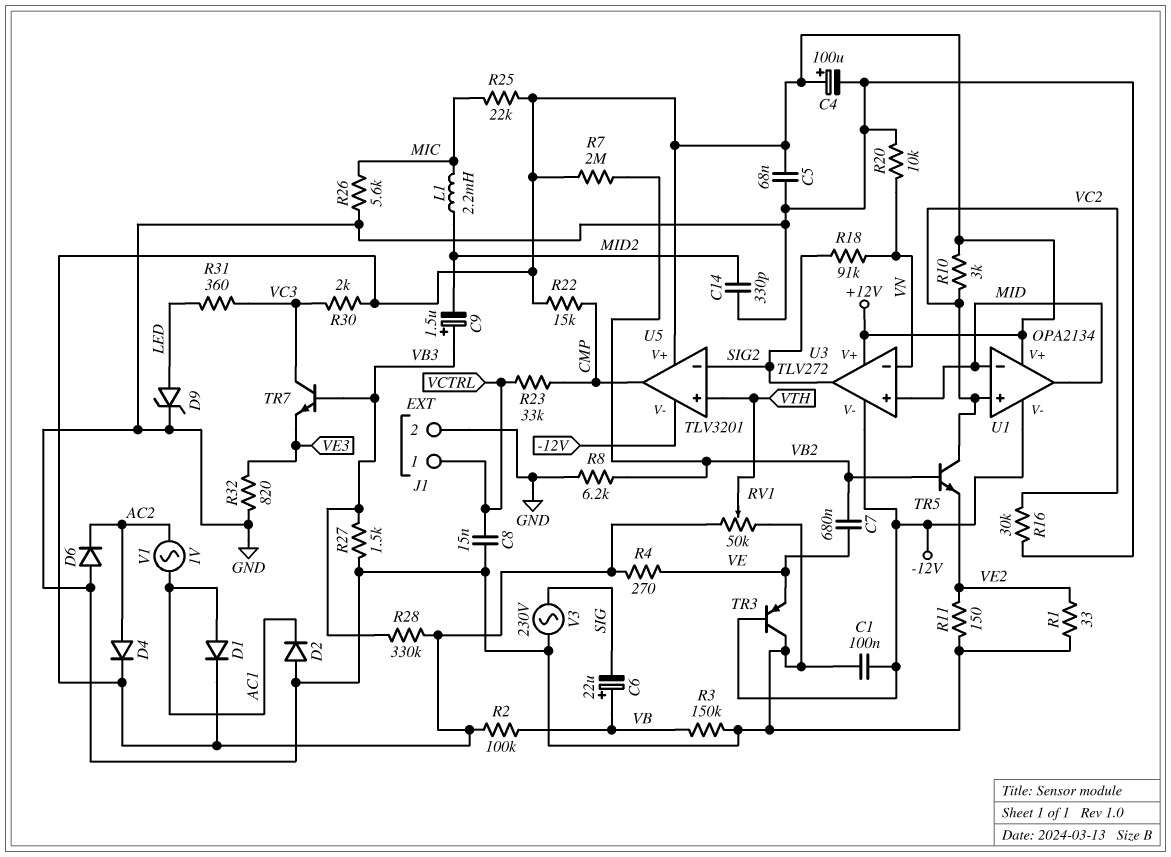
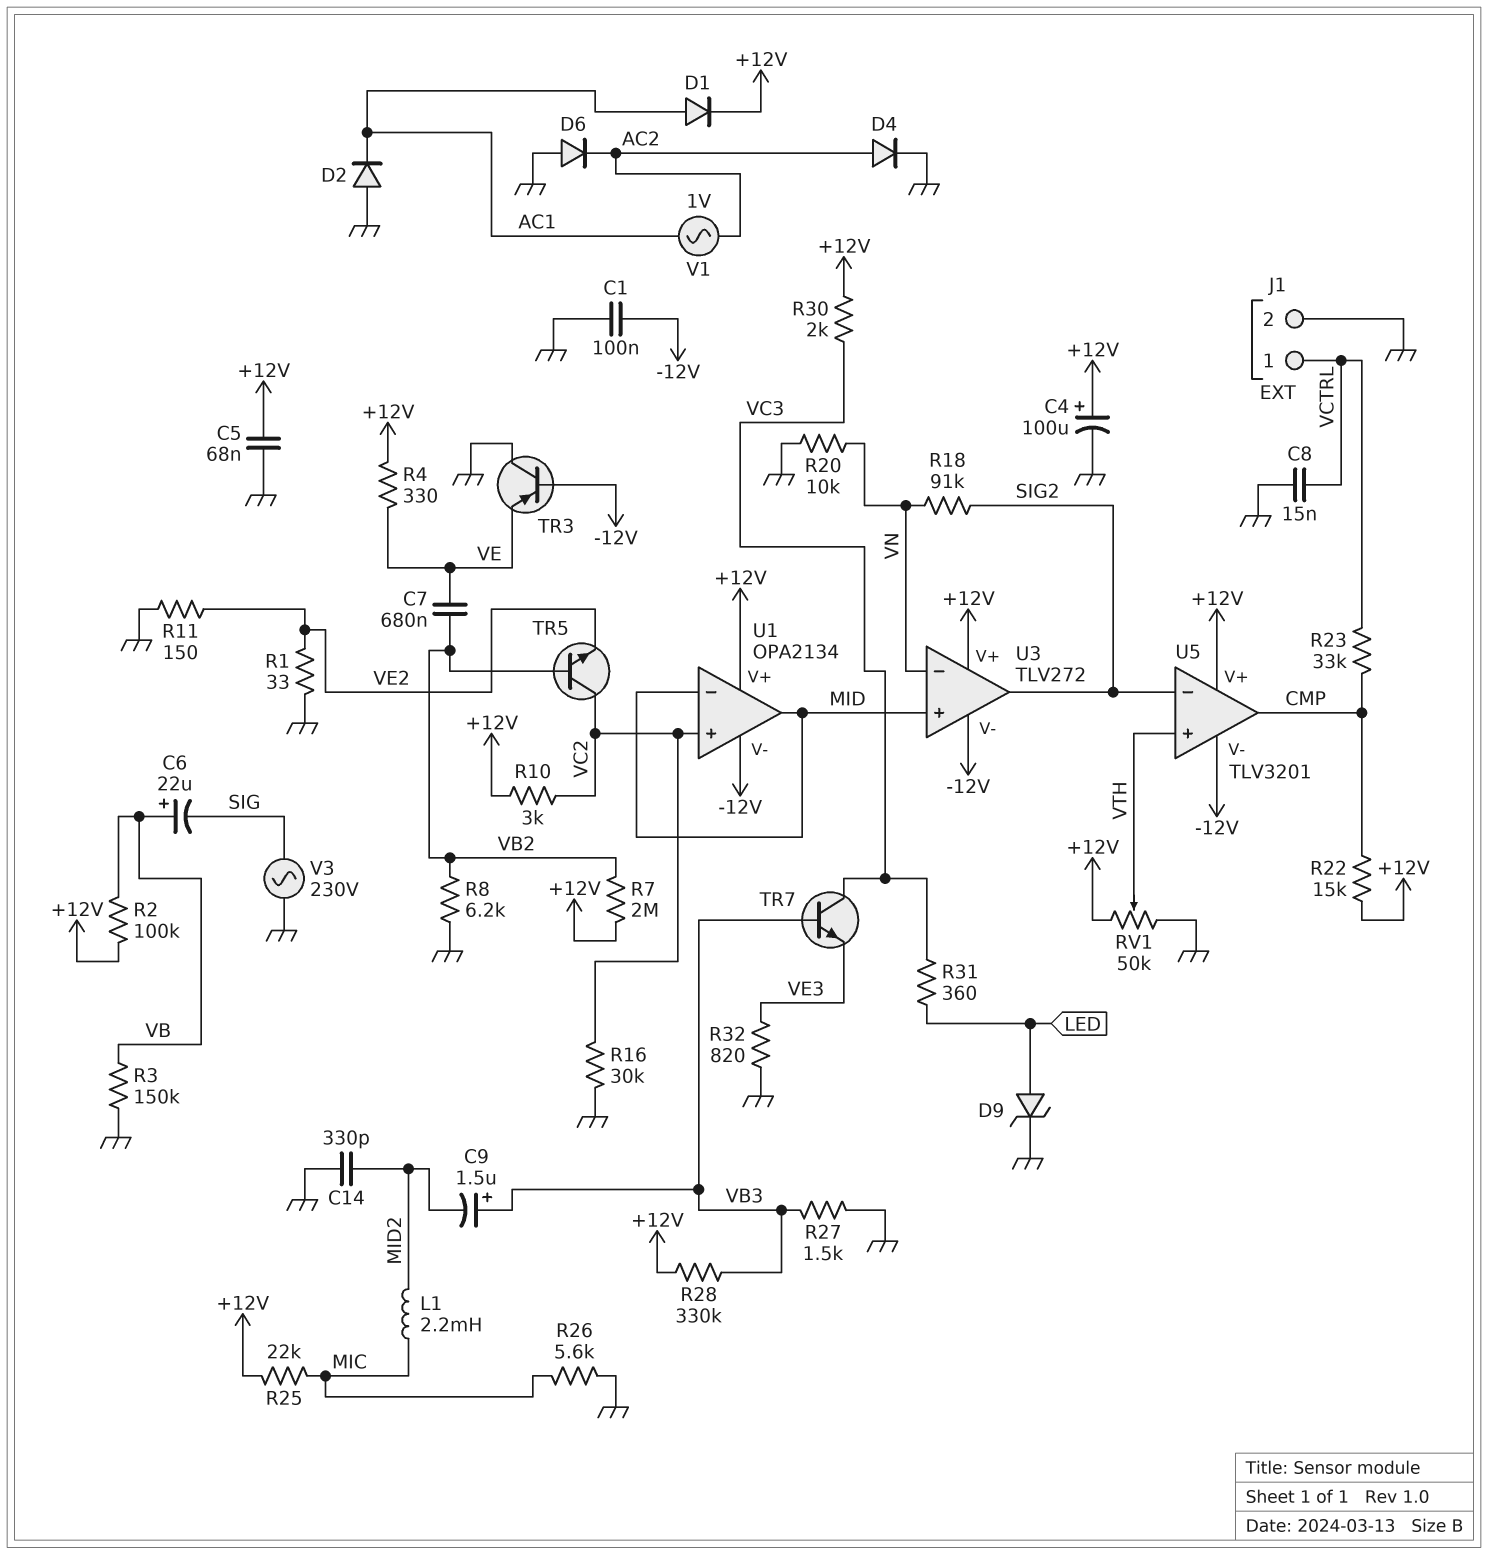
D4: diode (A AC2, K +12V) -> diode (A AC2, K GND)
R4: 270 (+12V, VE) -> 330 (+12V, VE)

